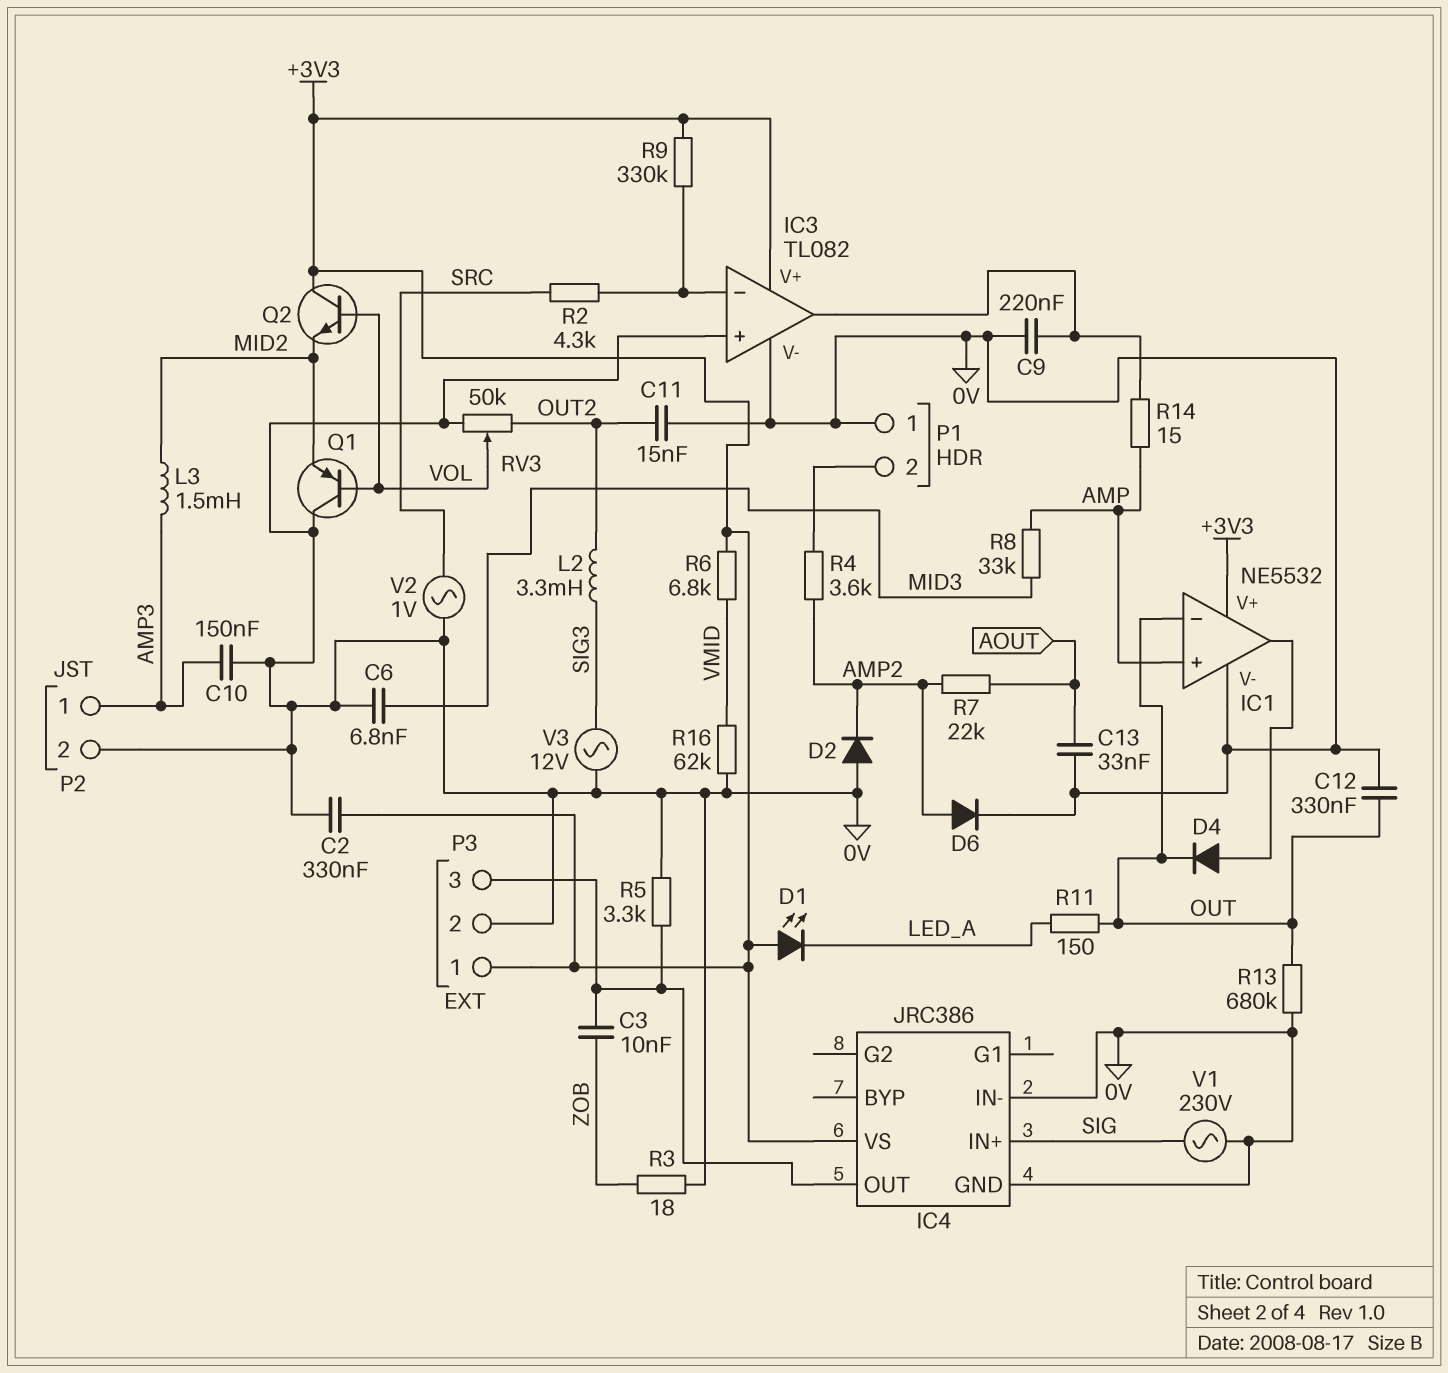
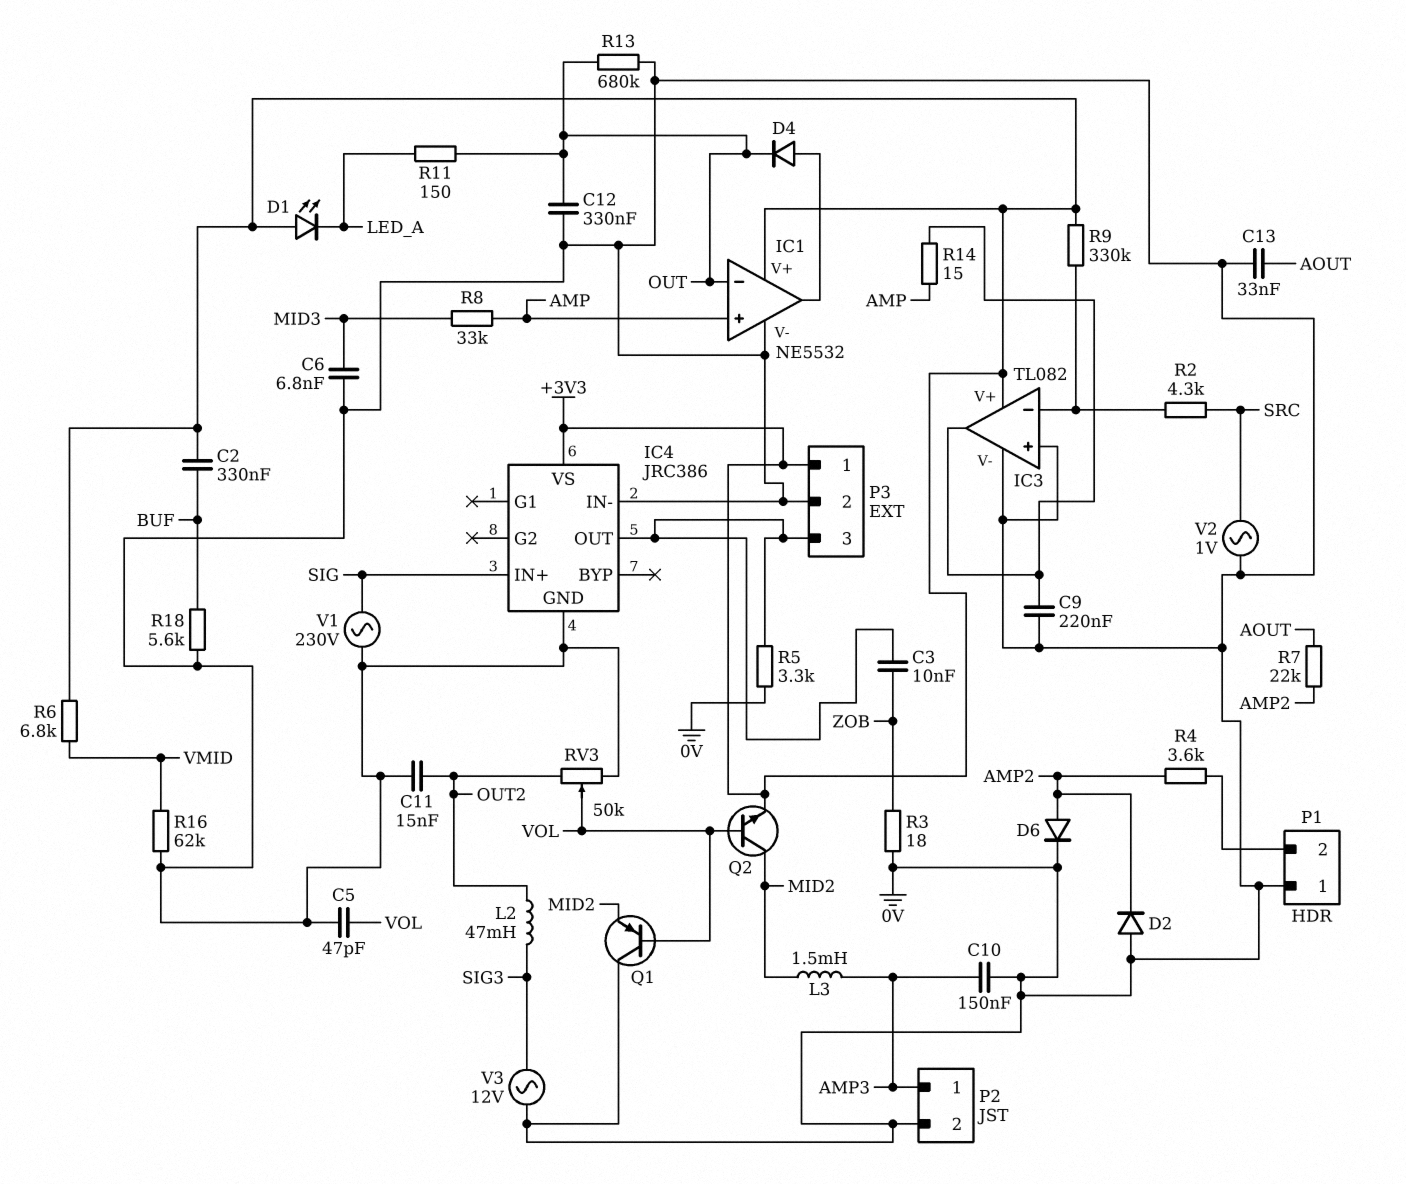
C2: 330nF (+3V3, 0V) -> 330nF (+3V3, BUF)
C5: none -> 47pF (0V, VOL)
L2: 3.3mH (OUT2, SIG3) -> 47mH (OUT2, SIG3)
Q2: NPN (B VOL, C +3V3, E MID2) -> NPN (B VOL, C MID2, E +3V3)
R18: none -> 5.6k (0V, BUF)

